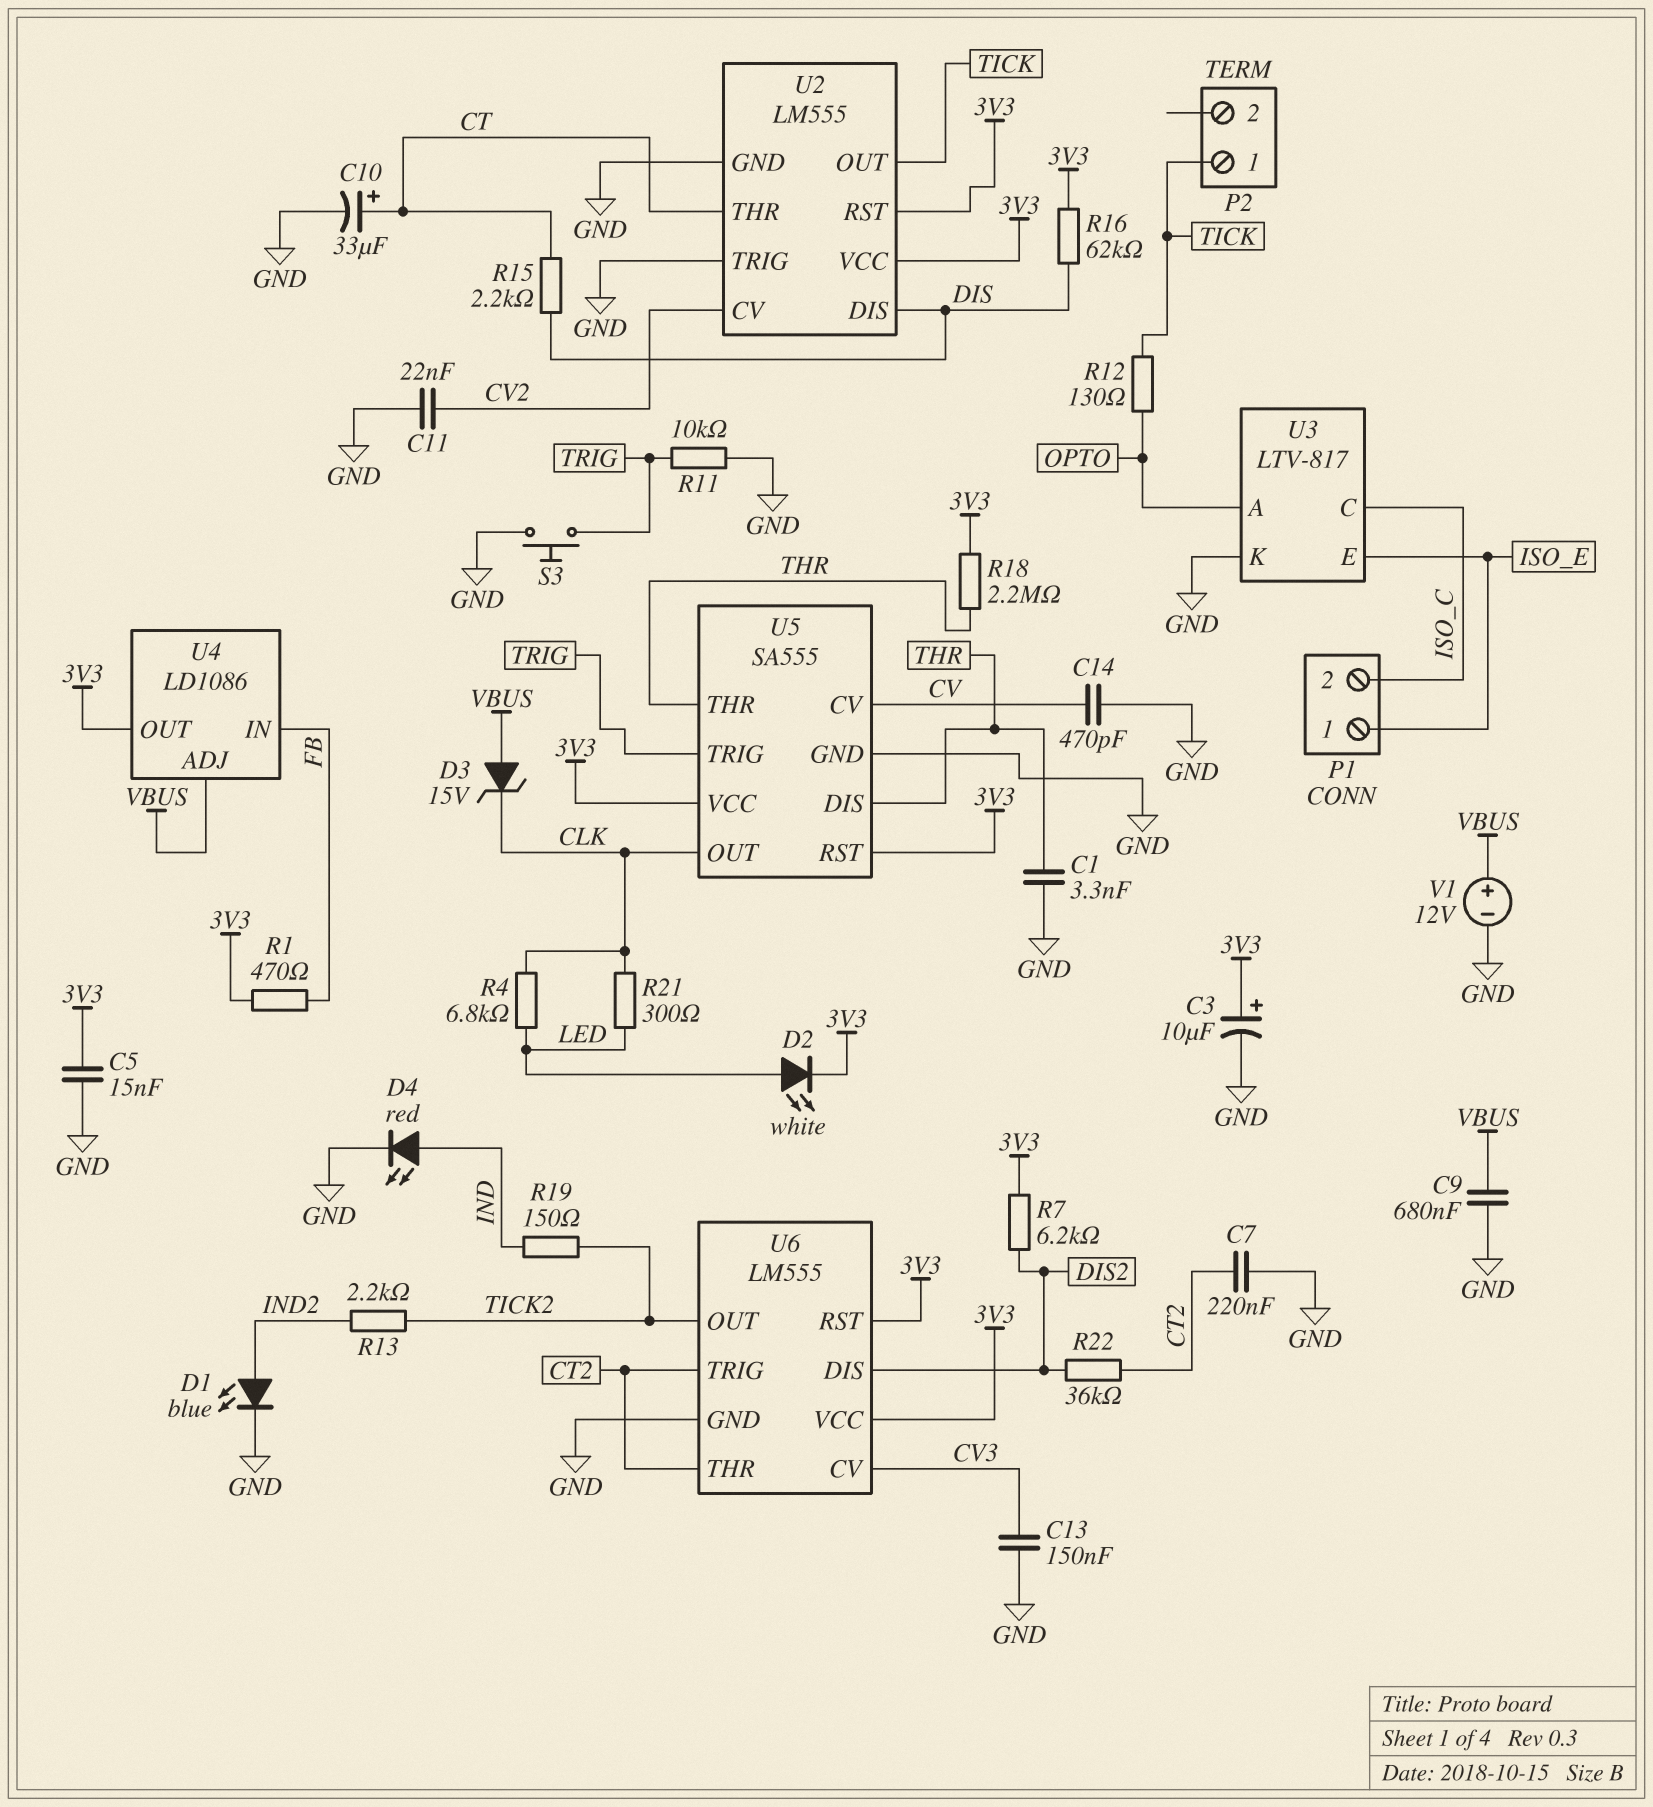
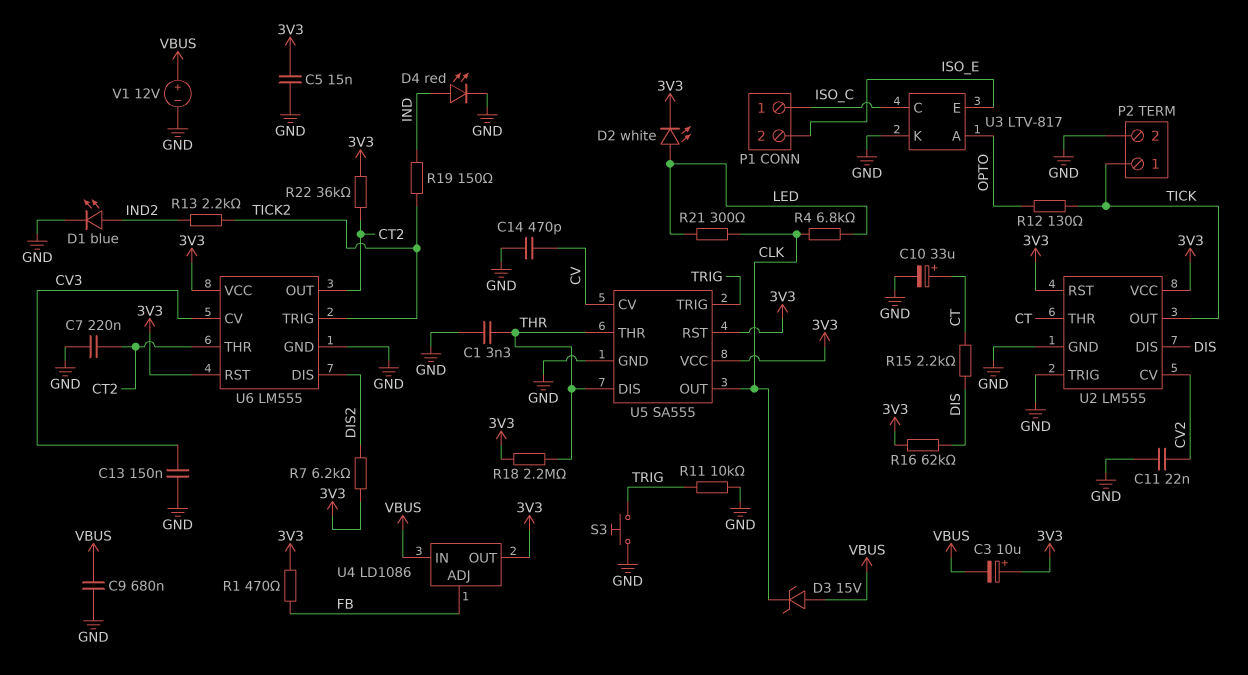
C3: 10uF (plus 3V3, minus GND) -> 10uF (plus 3V3, minus VBUS)
P1 pin 1: ISO_E -> ISO_C
P1 pin 2: ISO_C -> ISO_E
P2 pin 2: none -> GND
R22: 36k (CT2, DIS2) -> 36k (3V3, CT2)
U4 pin ADJ: VBUS -> FB
U4 pin IN: FB -> VBUS
U6 pin OUT: TICK2 -> CT2
U6 pin TRIG: CT2 -> TICK2

